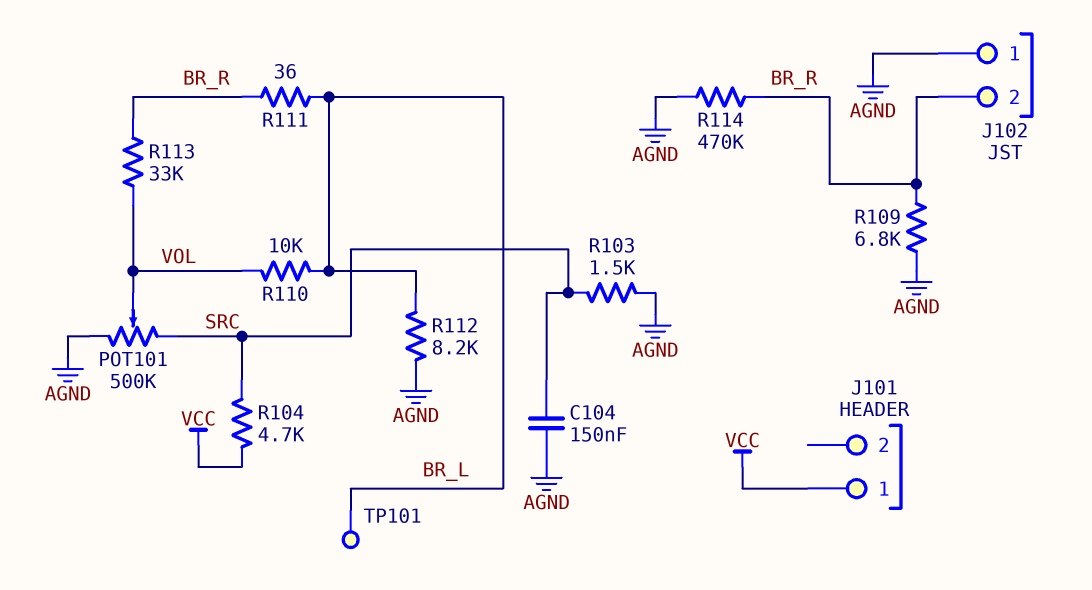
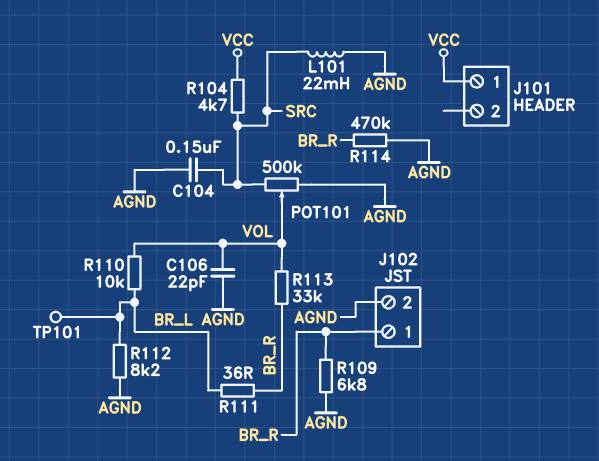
C106: none -> 22pF (AGND, VOL)
J102 pin 1: AGND -> BR_R
J102 pin 2: BR_R -> AGND
L101: none -> 22mH (AGND, SRC)
R103: 1.5k (AGND, SRC) -> none

